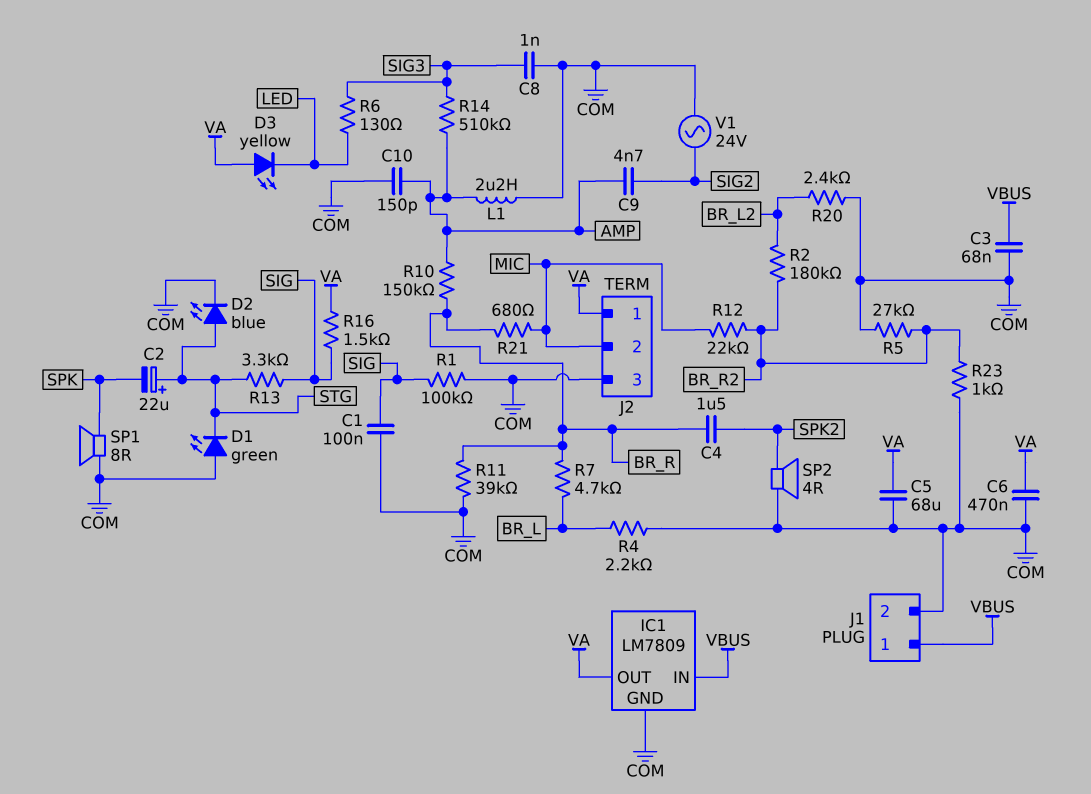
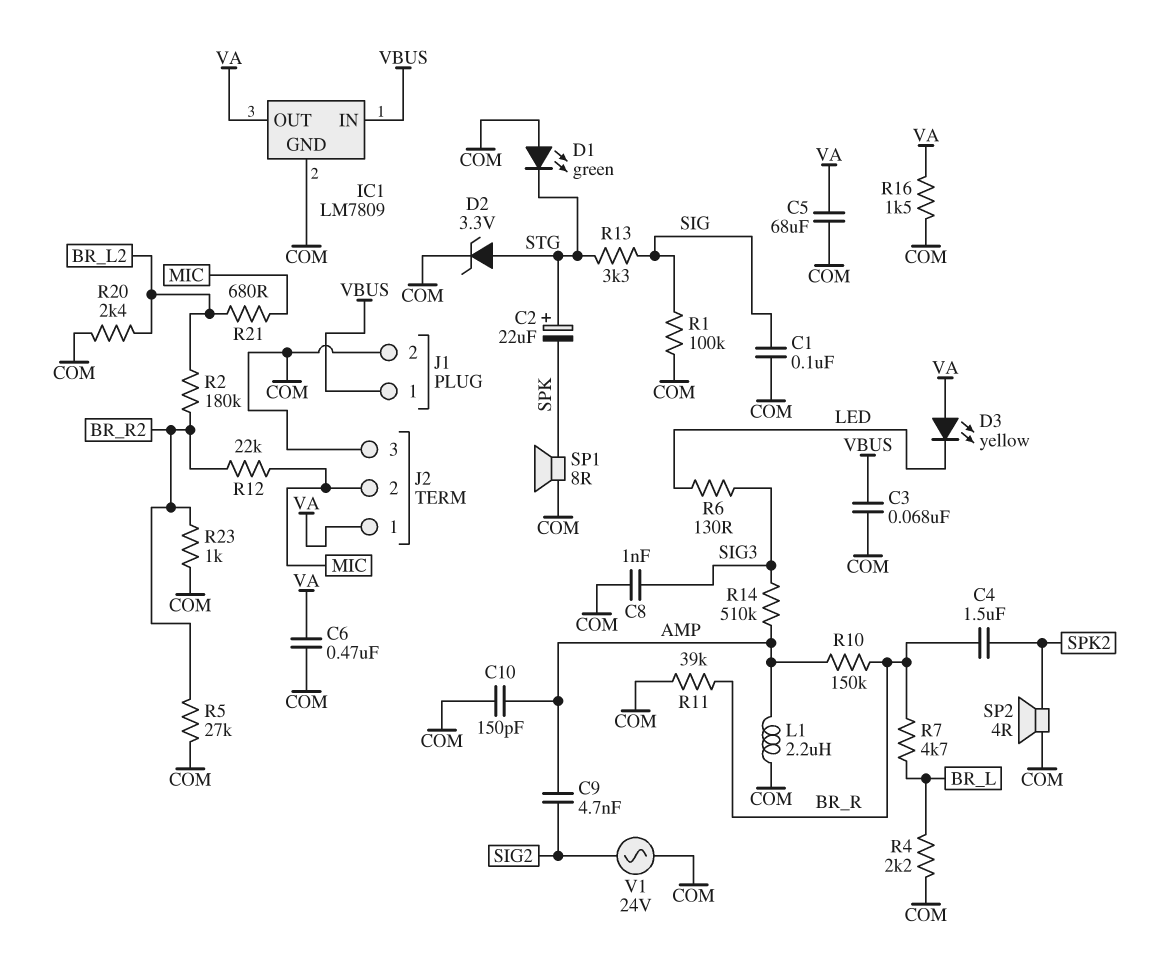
D2: LED blue (A STG, K COM) -> zener 3.3V (A STG, K COM)
R16: 1.5k (SIG, VA) -> 1.5k (COM, VA)
R21: 680 (BR_R, MIC) -> 680 (BR_L2, MIC)

